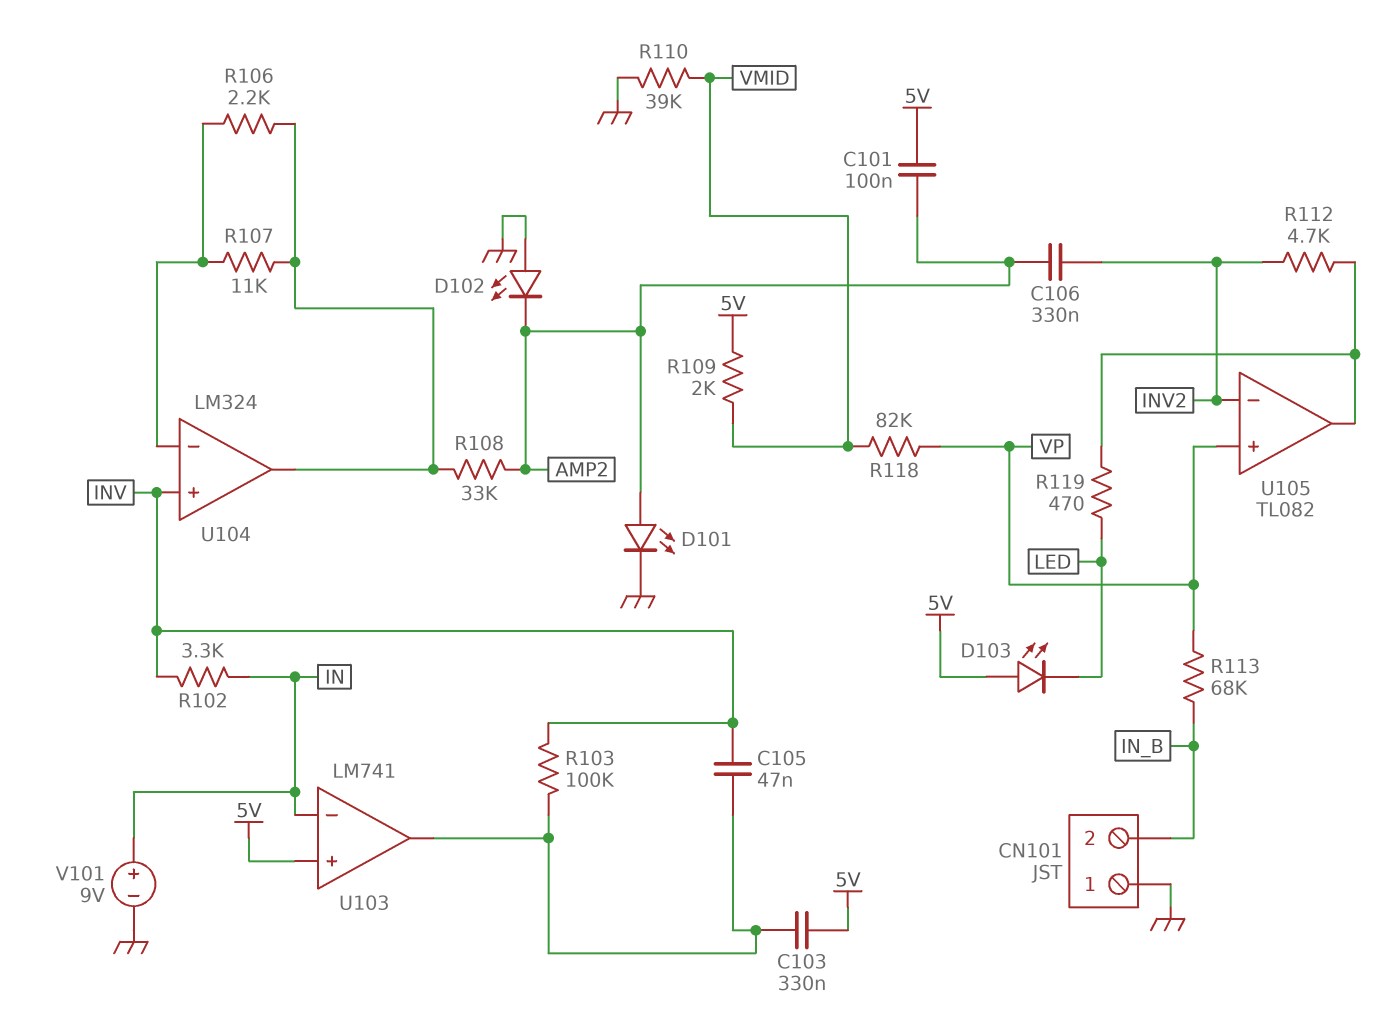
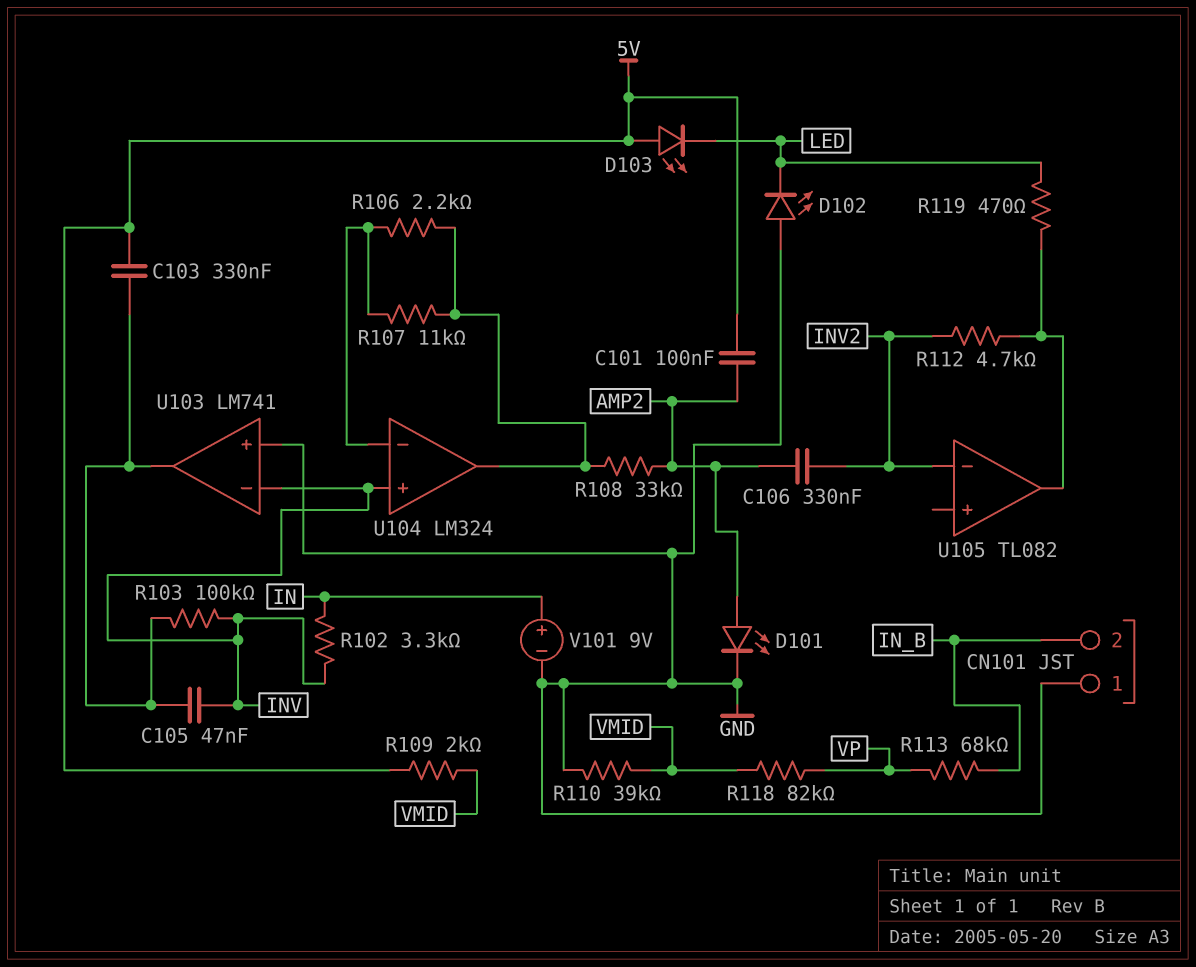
D102: LED (A GND, K AMP2) -> LED (A GND, K LED)
U103 pin in+: 5V -> GND
U103 pin in-: IN -> INV
U105 pin in+: VP -> none

